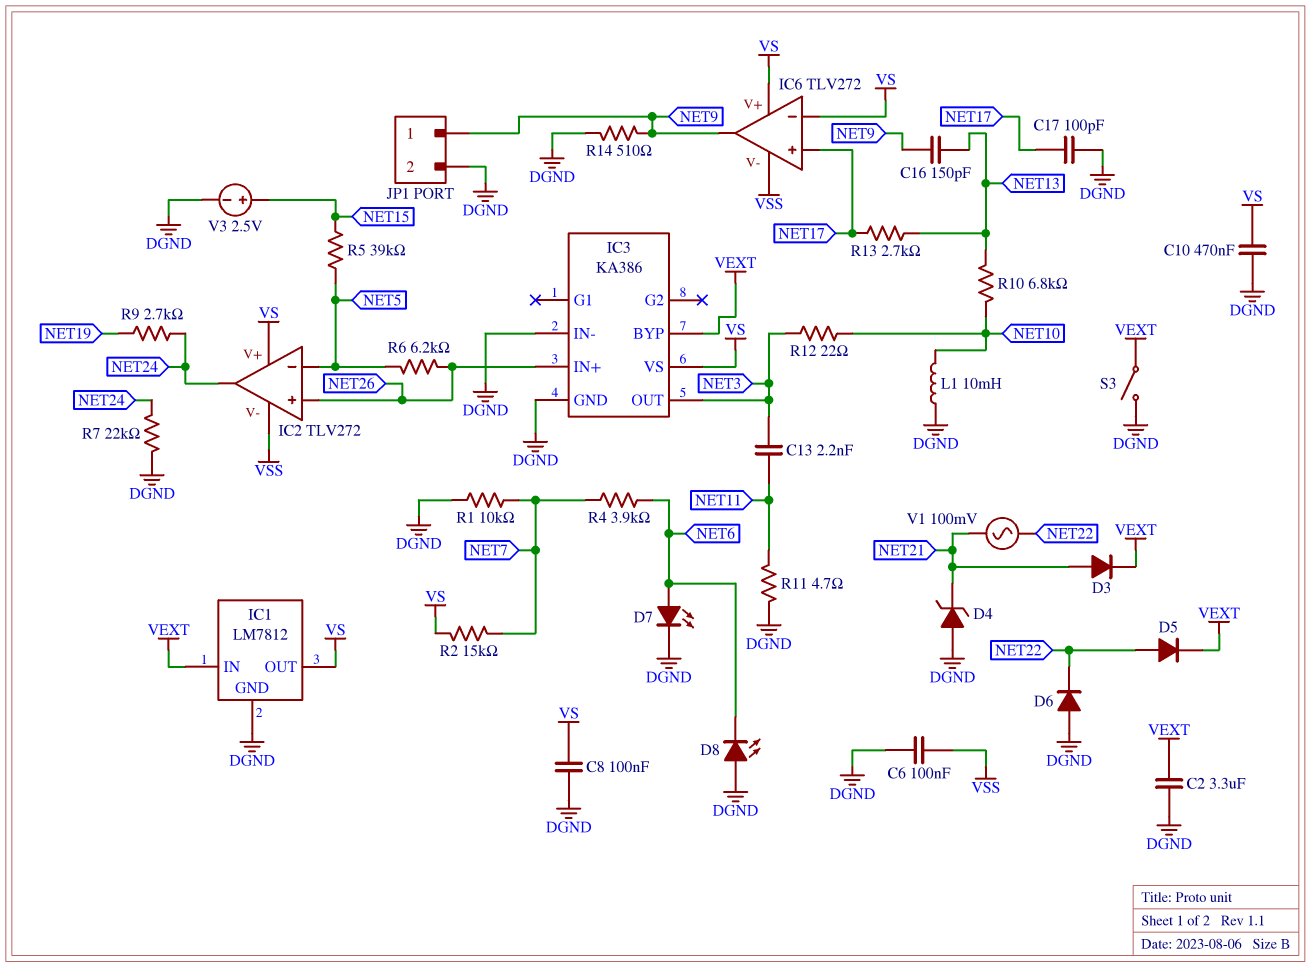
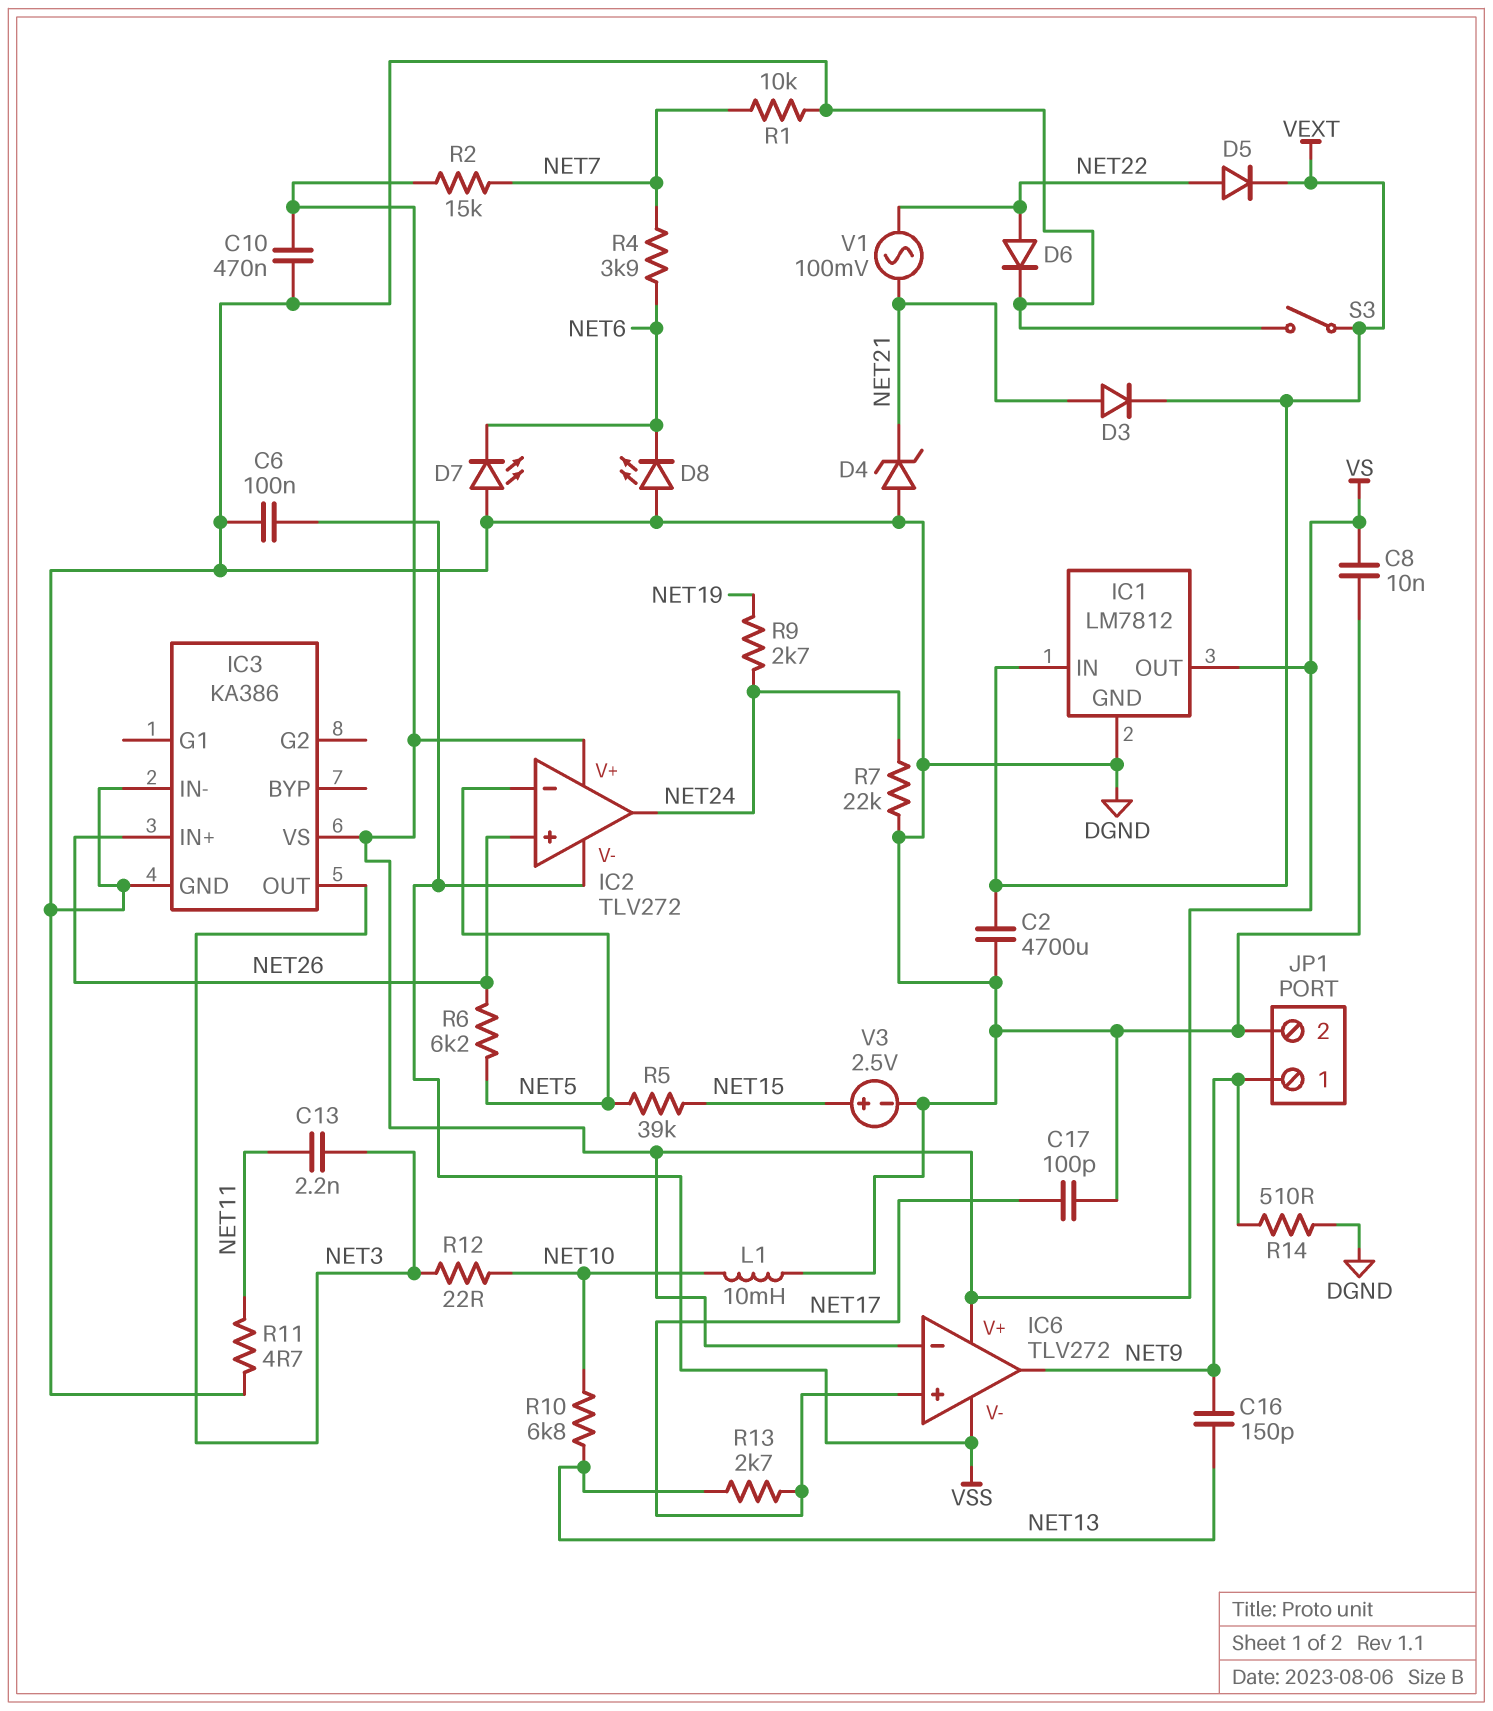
C2: 3.3uF (DGND, VEXT) -> 4700uF (DGND, VEXT)
C8: 100nF (DGND, VS) -> 10nF (DGND, VS)
D6: diode (A DGND, K NET22) -> diode (A NET22, K DGND)
D7: LED (A NET6, K DGND) -> LED (A DGND, K NET6)
IC3 pin BYP: VEXT -> none

